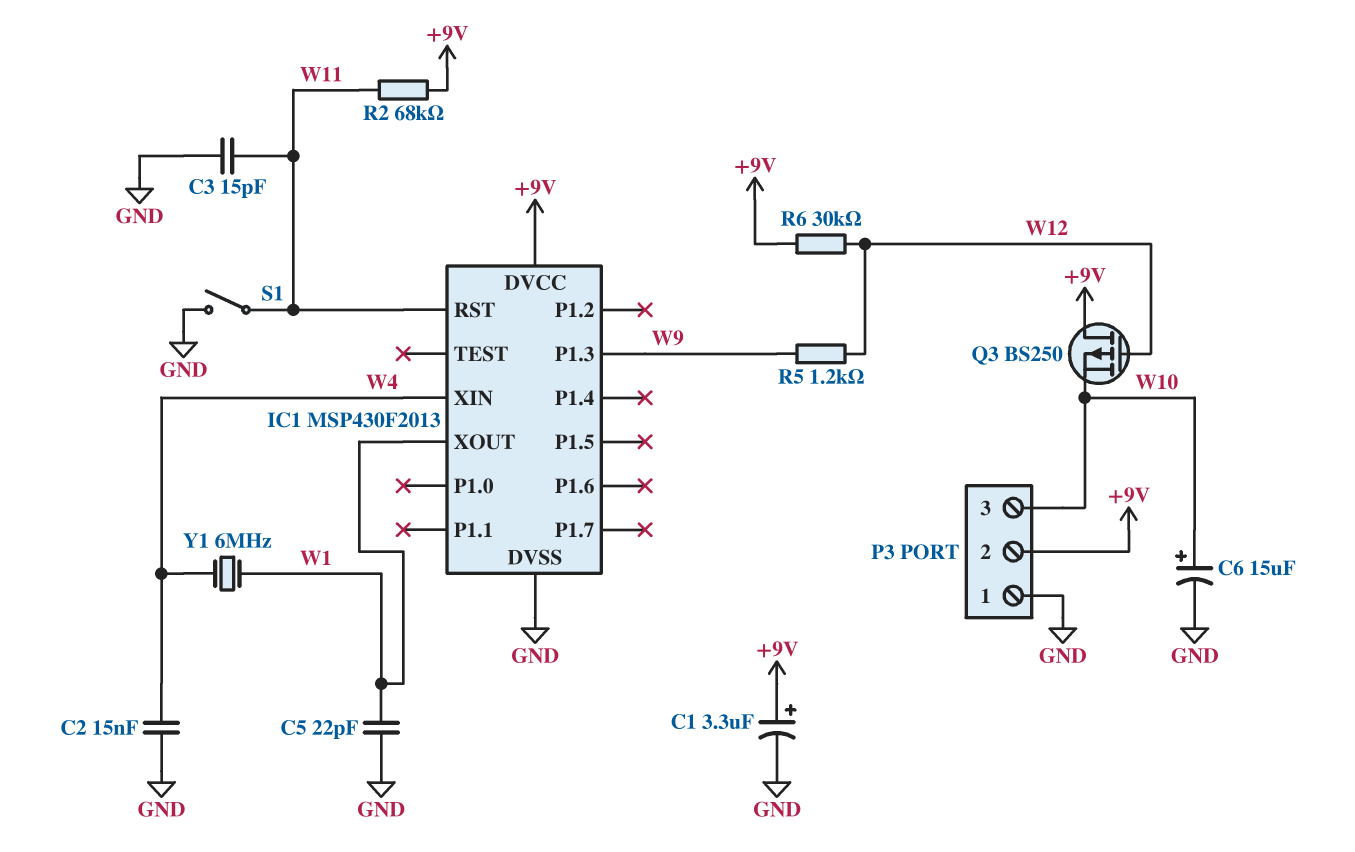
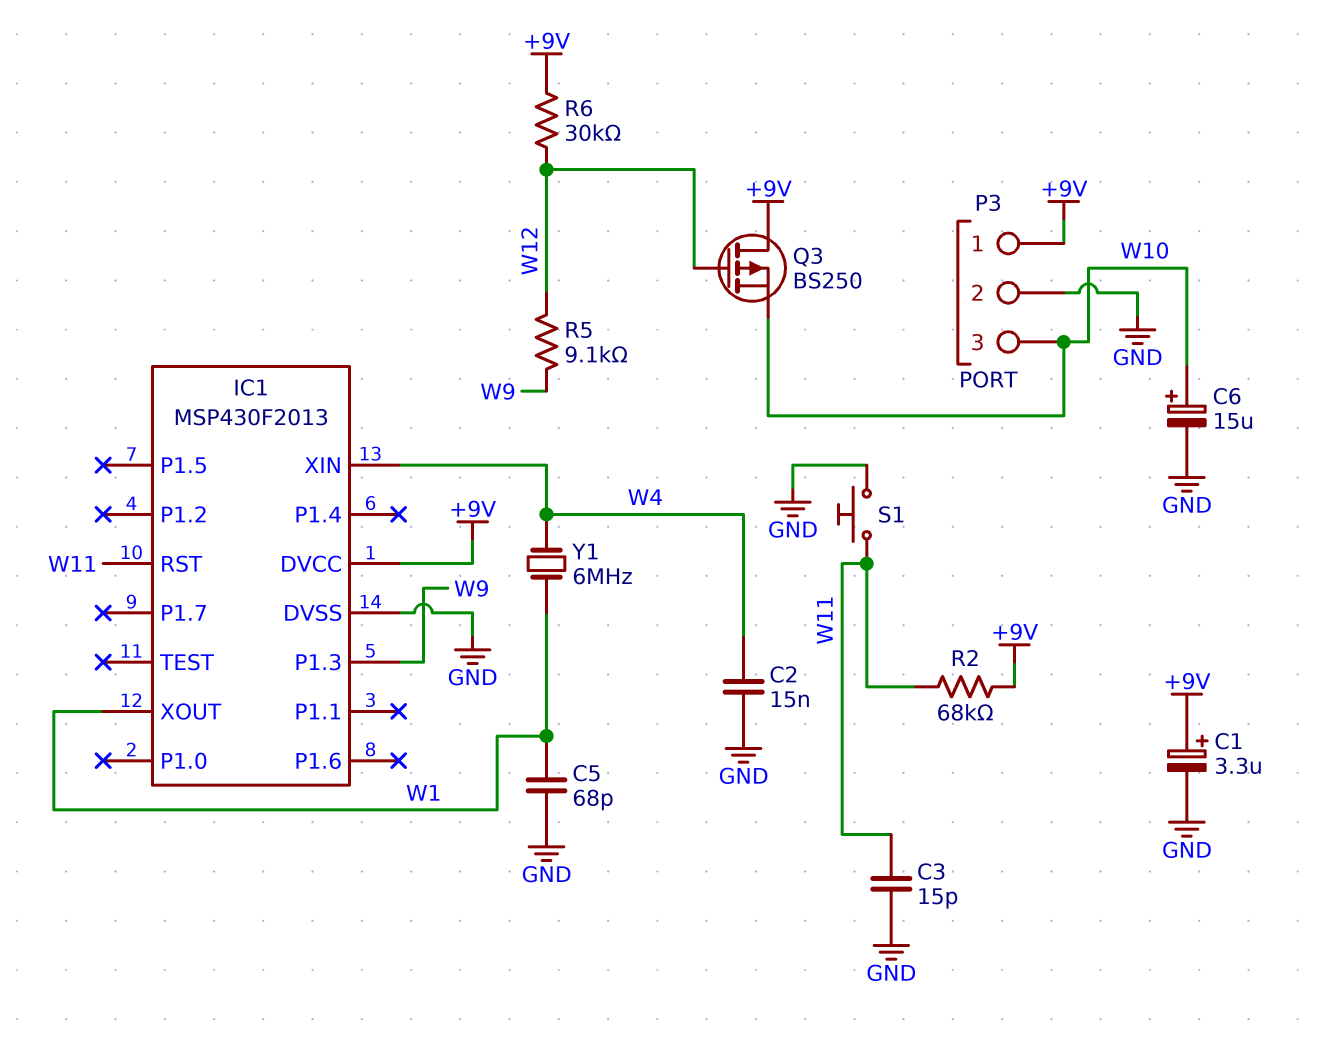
C5: 22pF (GND, W1) -> 68pF (GND, W1)
P3 pin 1: GND -> +9V
P3 pin 2: +9V -> GND
R5: 1.2k (W9, W12) -> 9.1k (W9, W12)
S1: switch (GND, W11) -> button (GND, W11)

